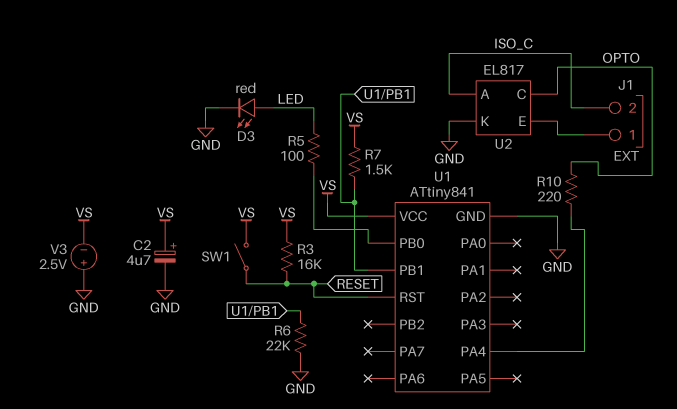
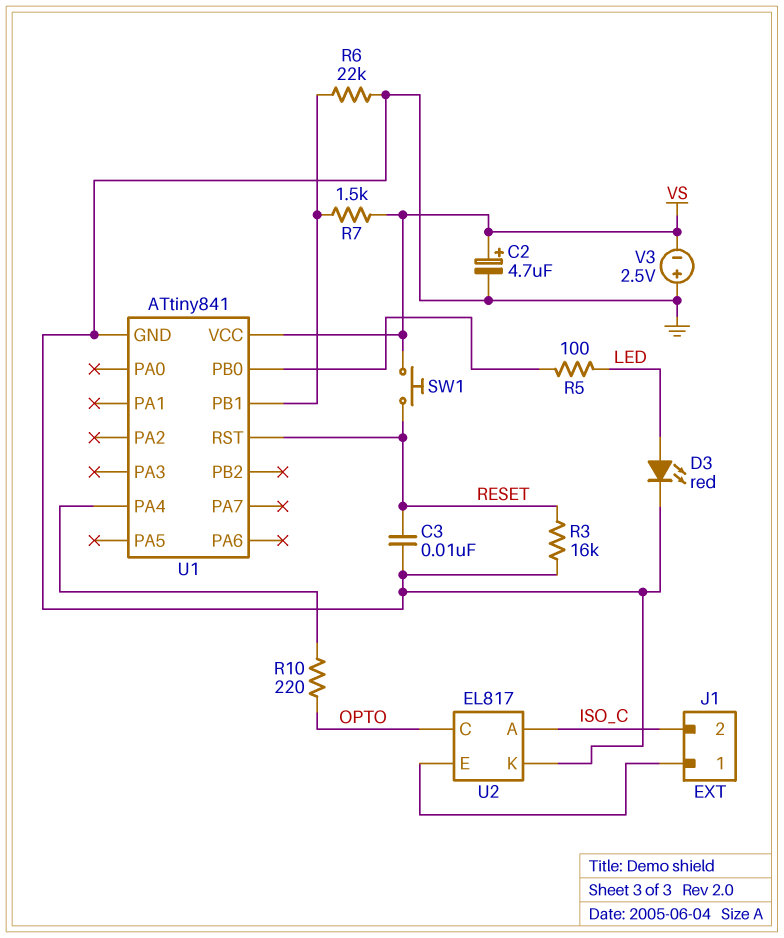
C3: none -> 10nF (GND, RESET)
R3: 16k (RESET, VS) -> 16k (GND, RESET)
SW1: switch (RESET, VS) -> button (RESET, VS)

